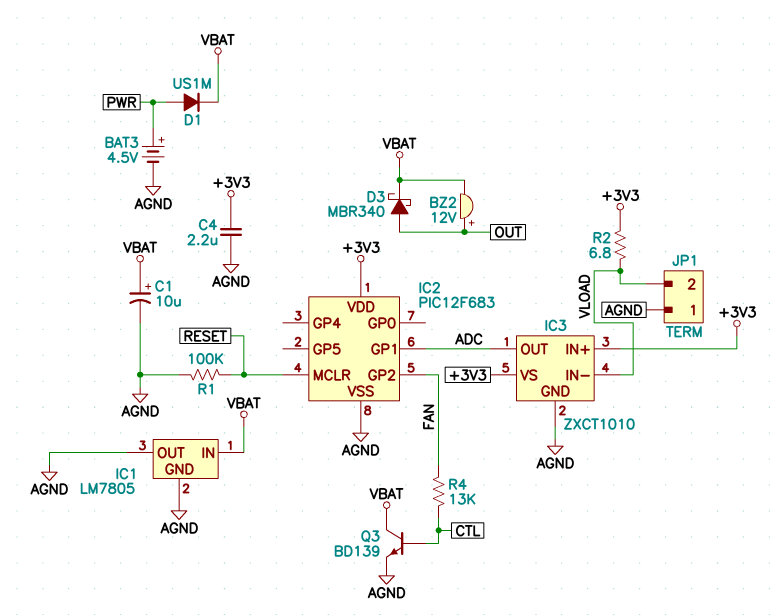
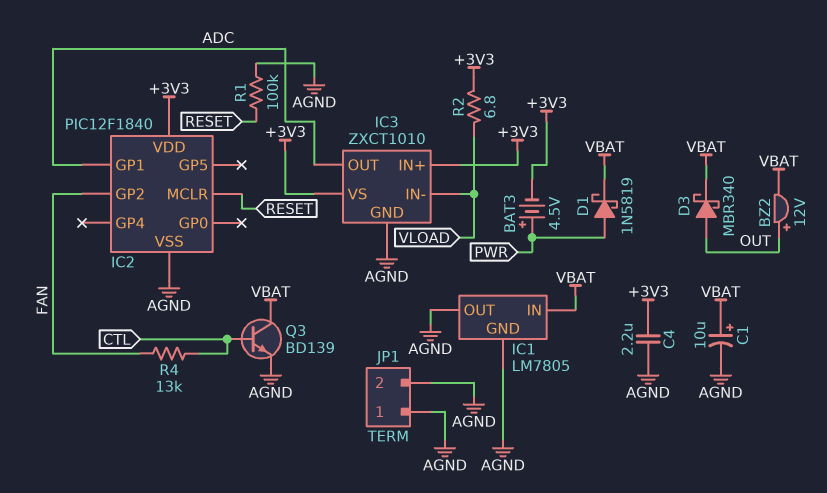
BAT3: 4.5V (plus PWR, minus AGND) -> 4.5V (plus PWR, minus +3V3)
D1: diode US1M (A PWR, K VBAT) -> schottky 1N5819 (A PWR, K VBAT)
IC2: PIC12F683 -> PIC12F1840
JP1 pin 2: VLOAD -> AGND

